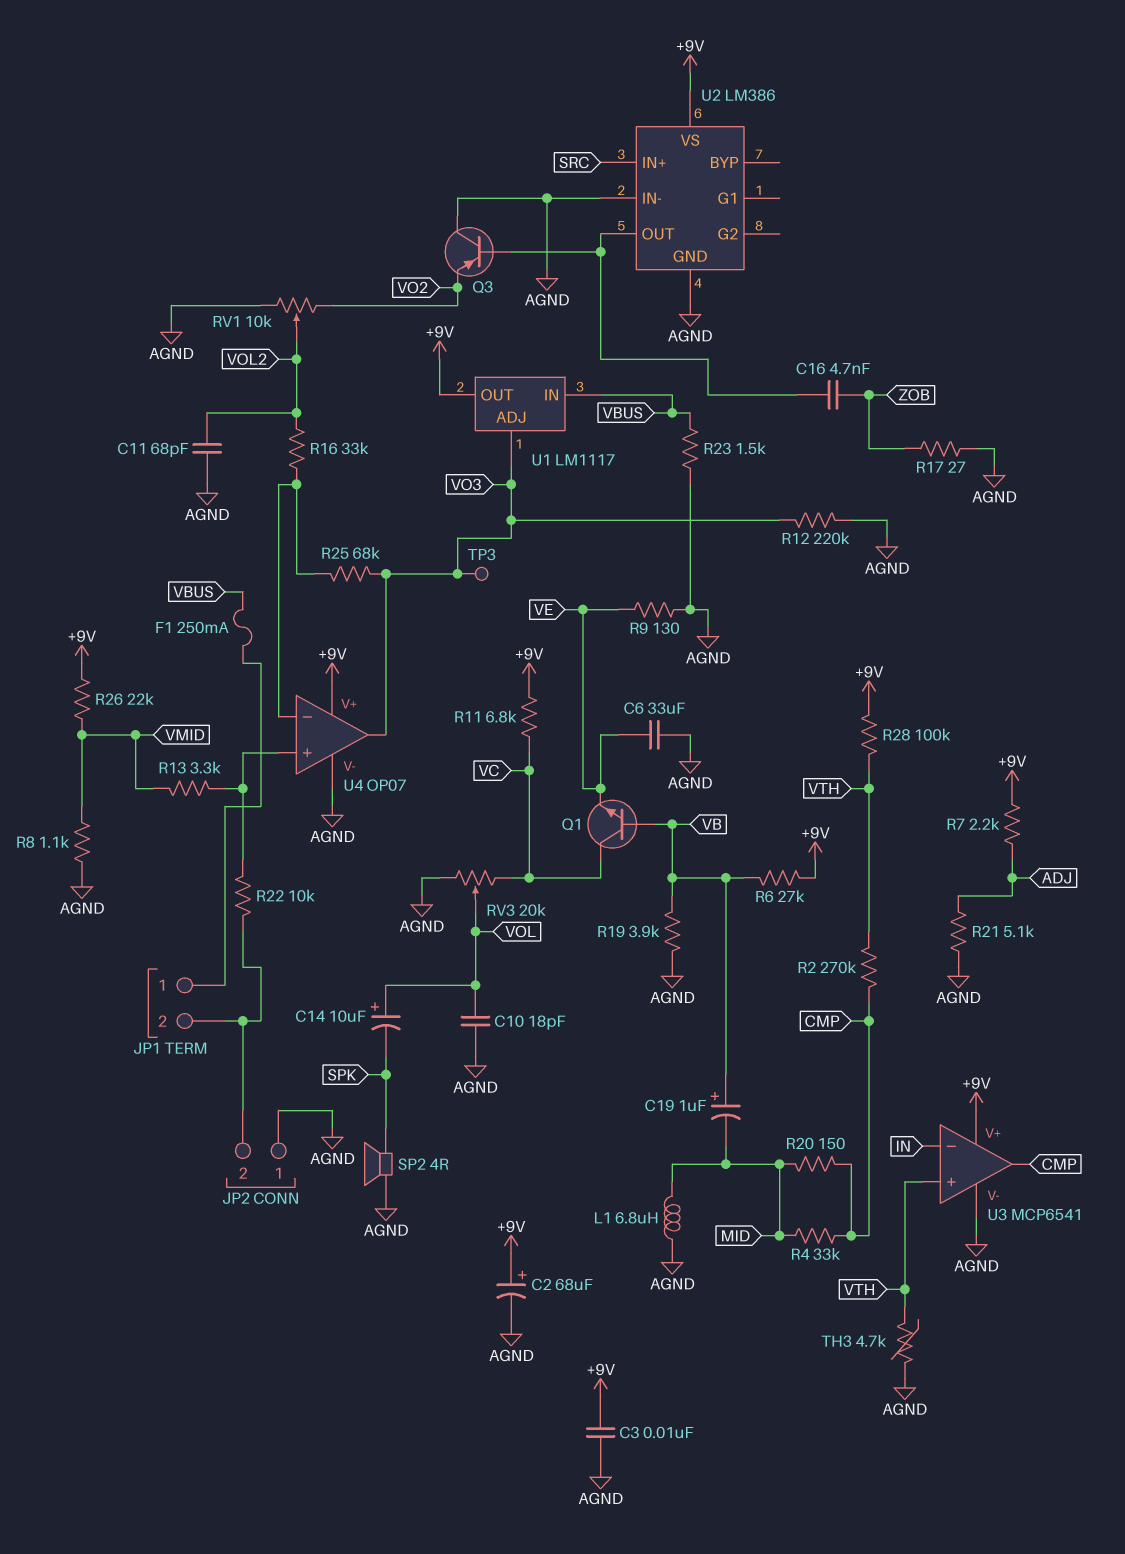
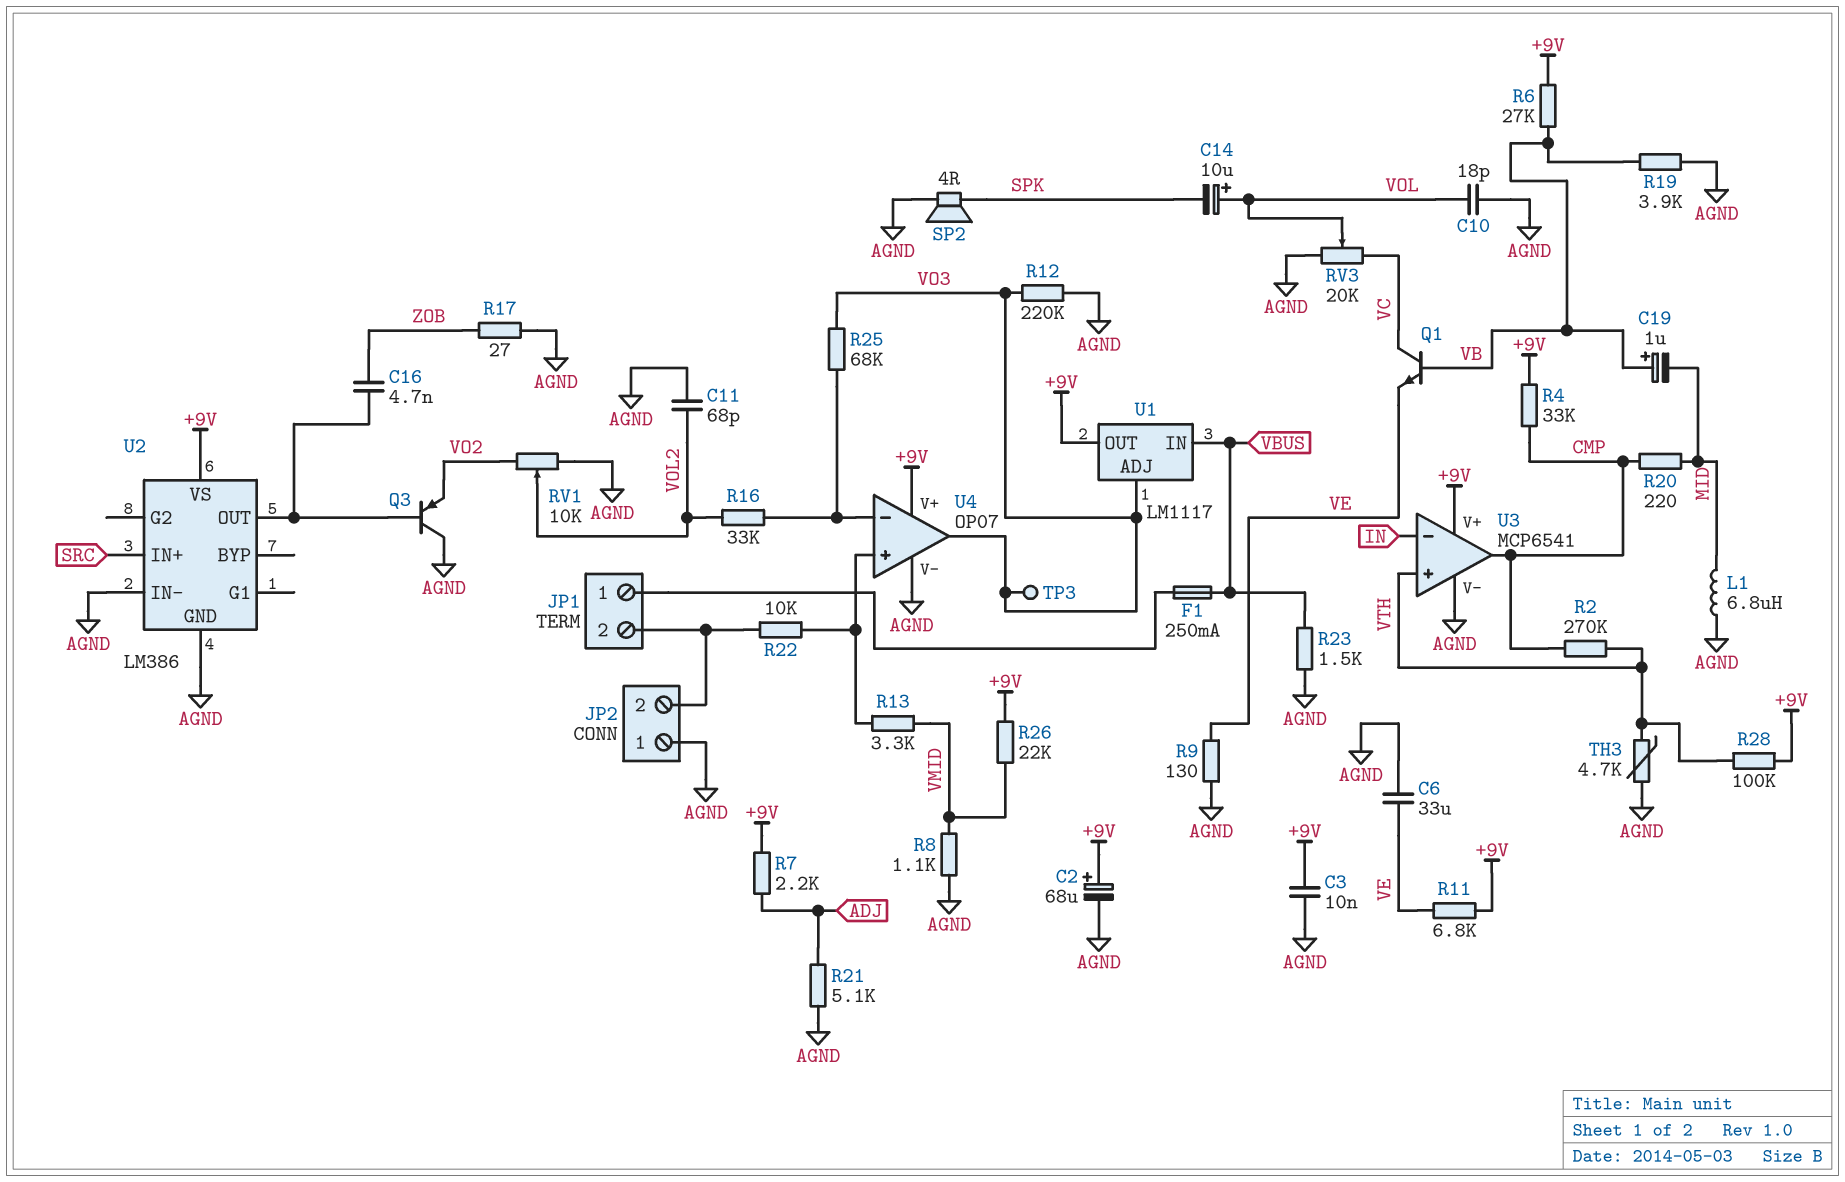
R4: 33k (CMP, MID) -> 33k (+9V, CMP)
R11: 6.8k (+9V, VC) -> 6.8k (+9V, VE)
R20: 150 (CMP, MID) -> 220 (CMP, MID)

